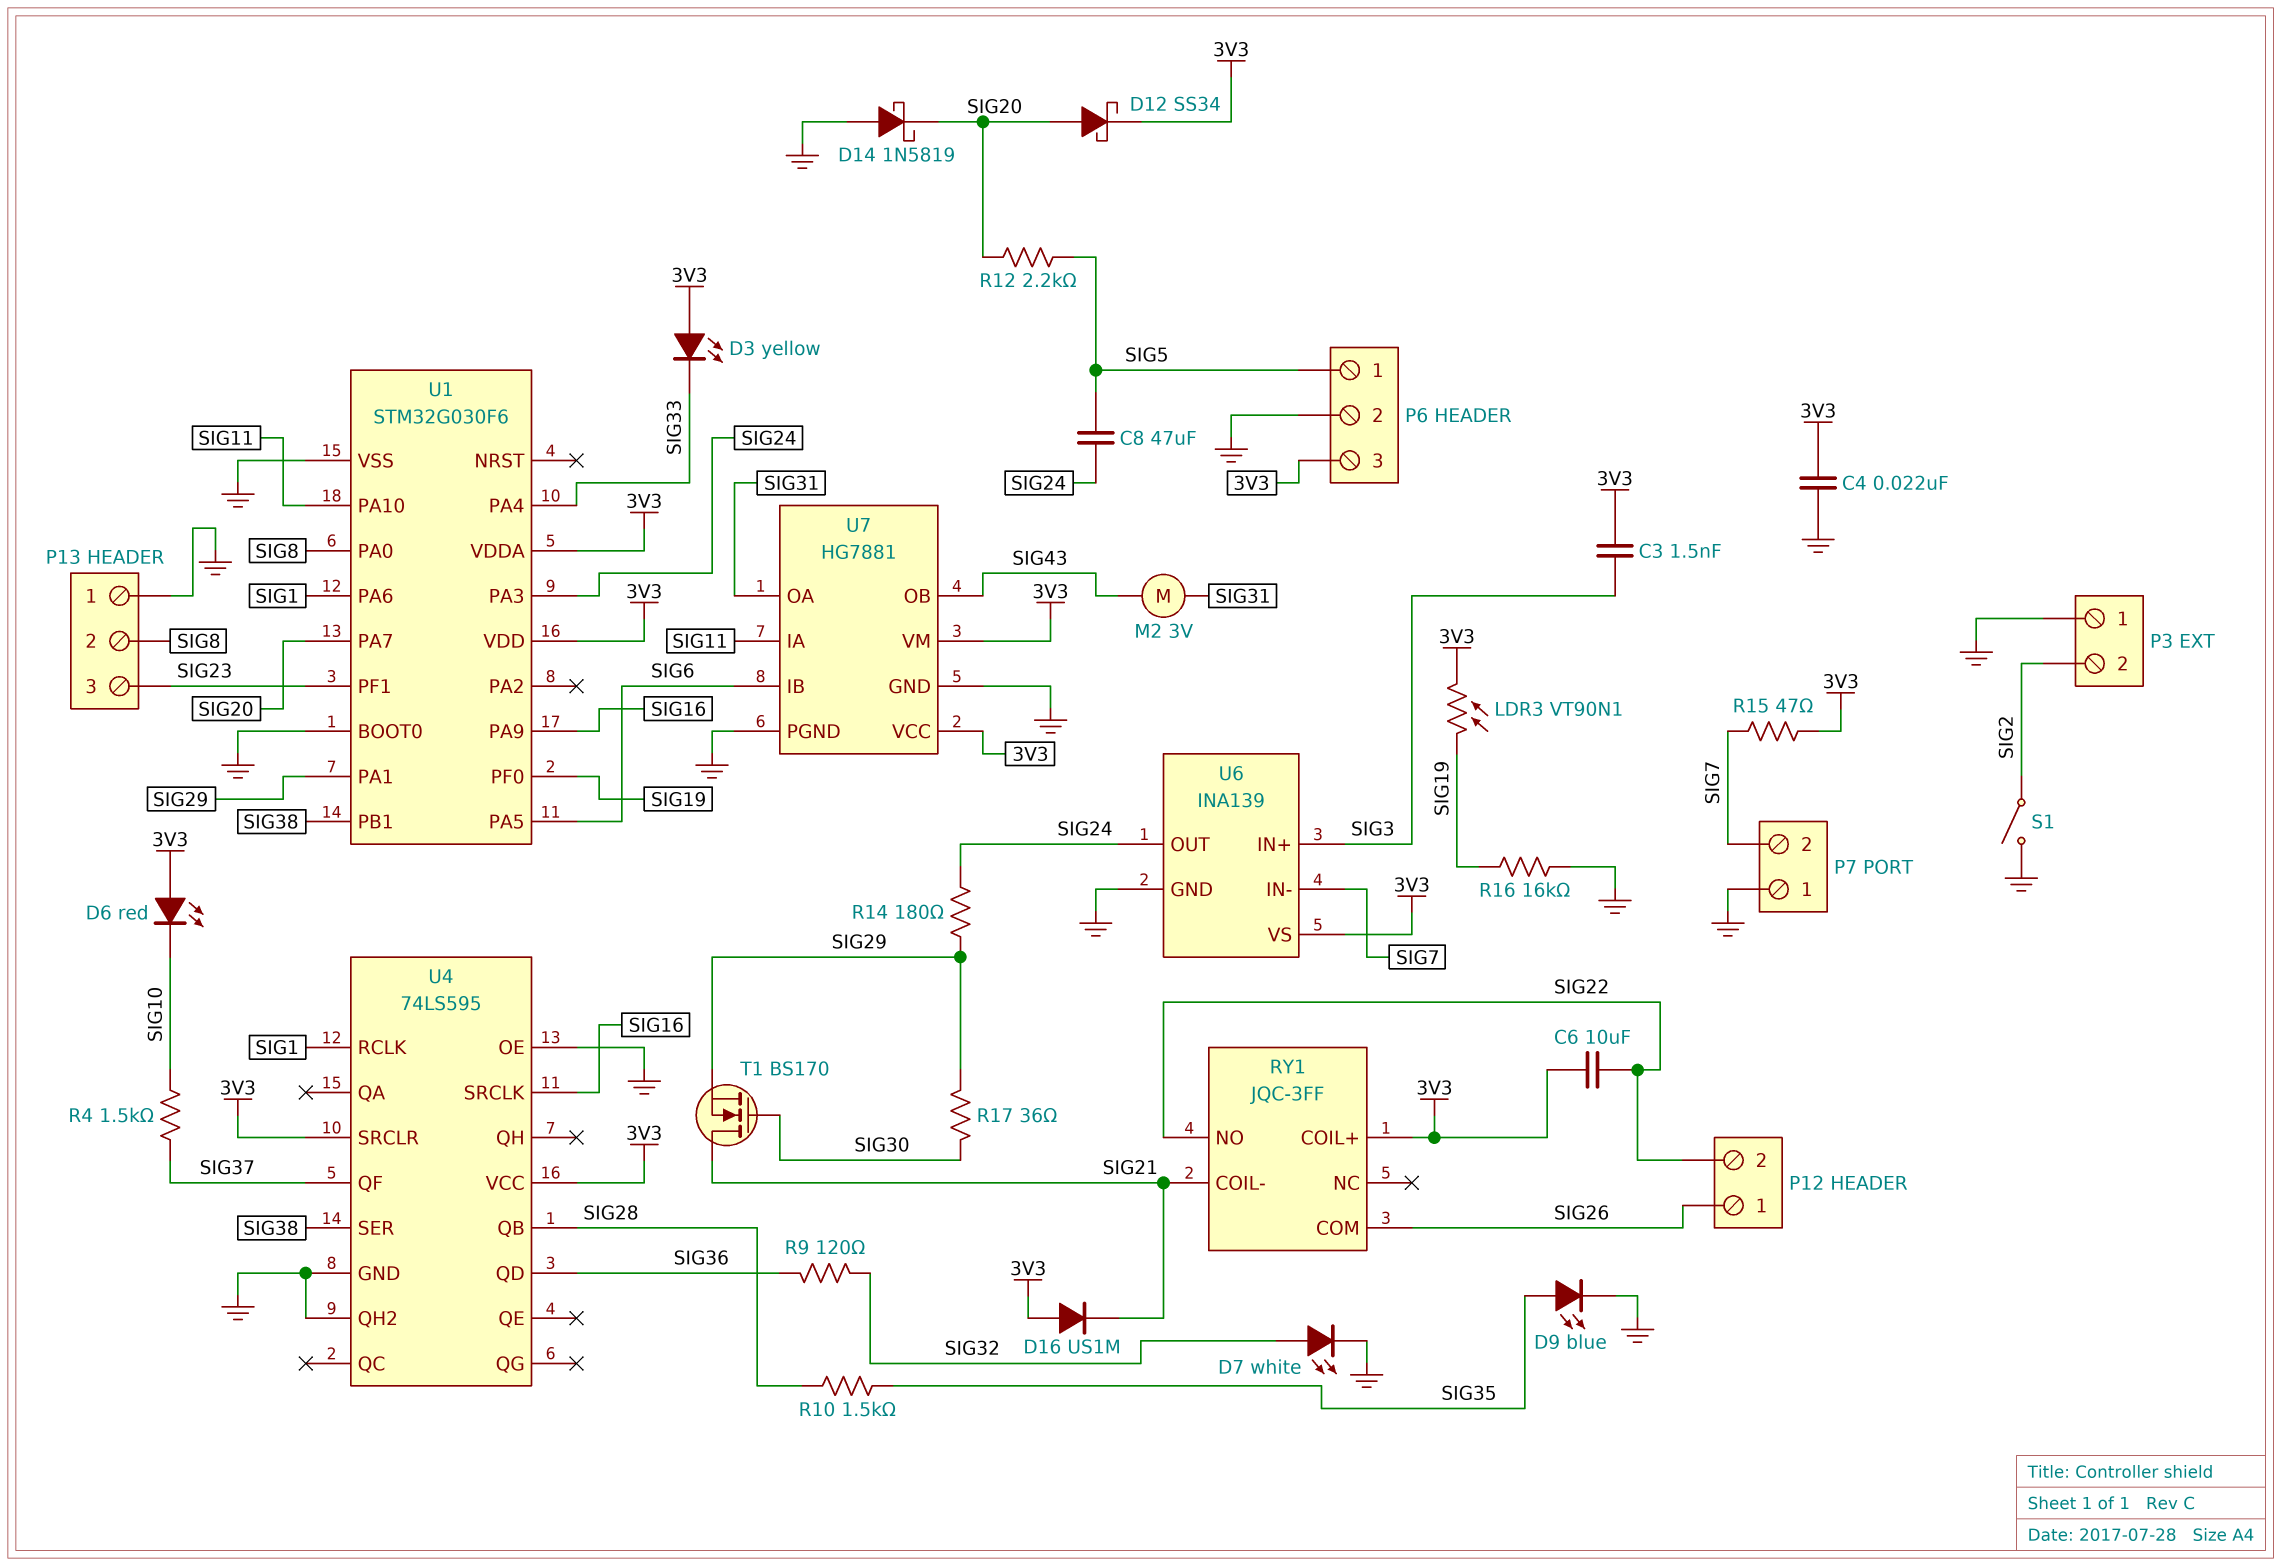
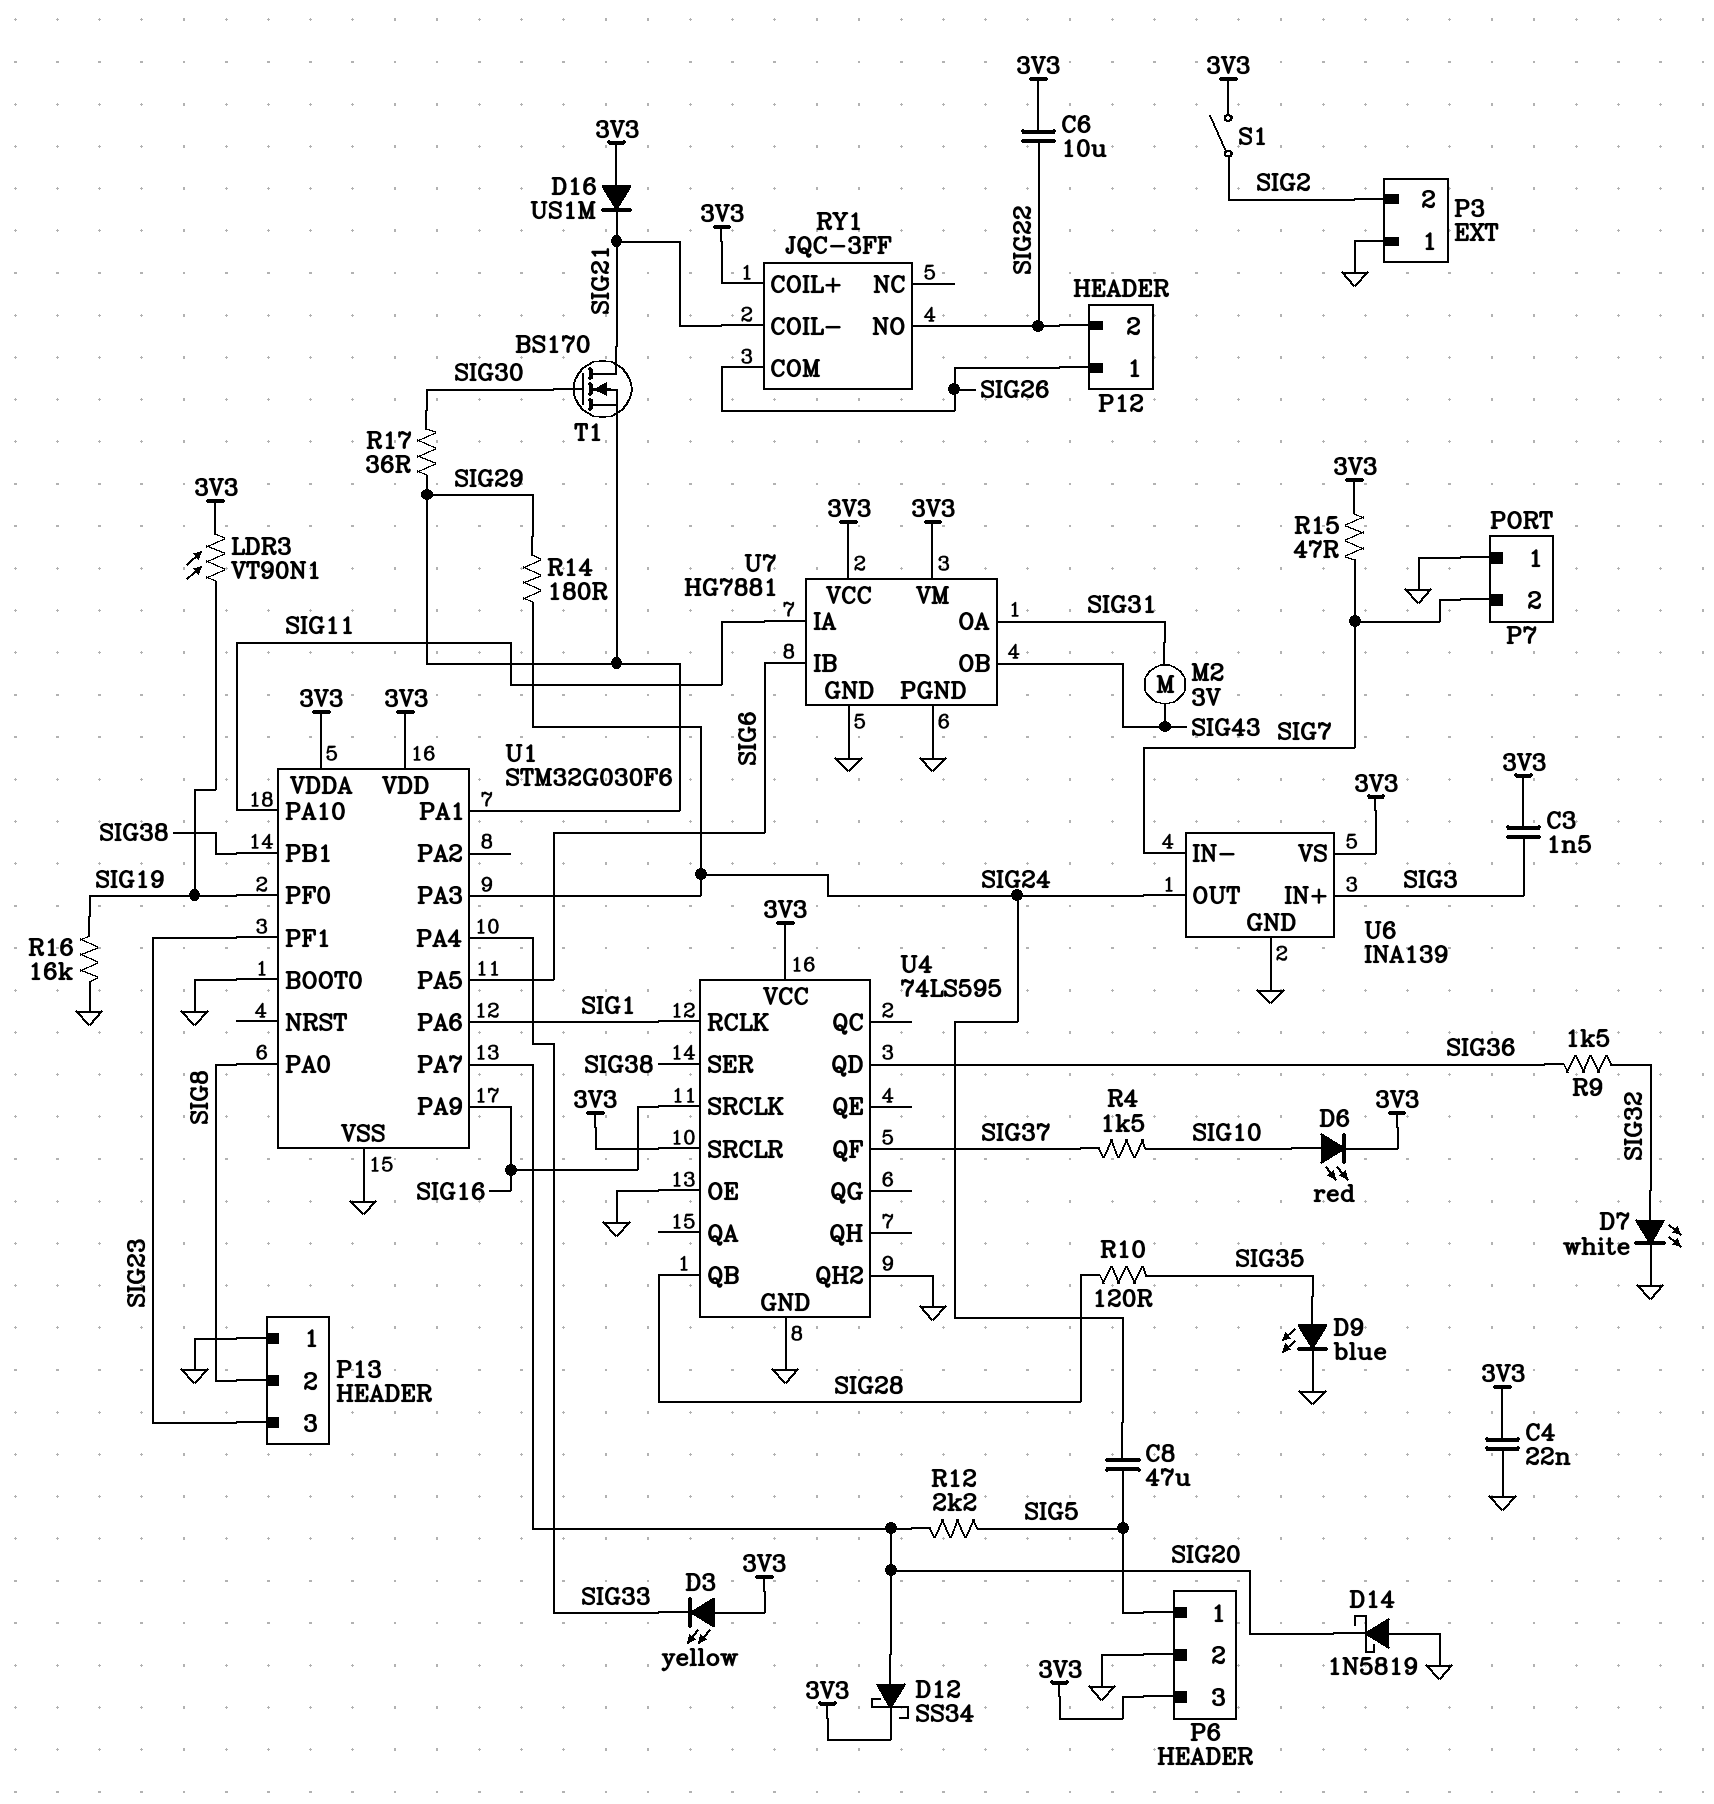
D6: LED red (A 3V3, K SIG10) -> LED red (A SIG10, K 3V3)
R9: 120 (SIG32, SIG36) -> 1.5k (SIG32, SIG36)
R10: 1.5k (SIG28, SIG35) -> 120 (SIG28, SIG35)
S1: switch (GND, SIG2) -> switch (3V3, SIG2)

